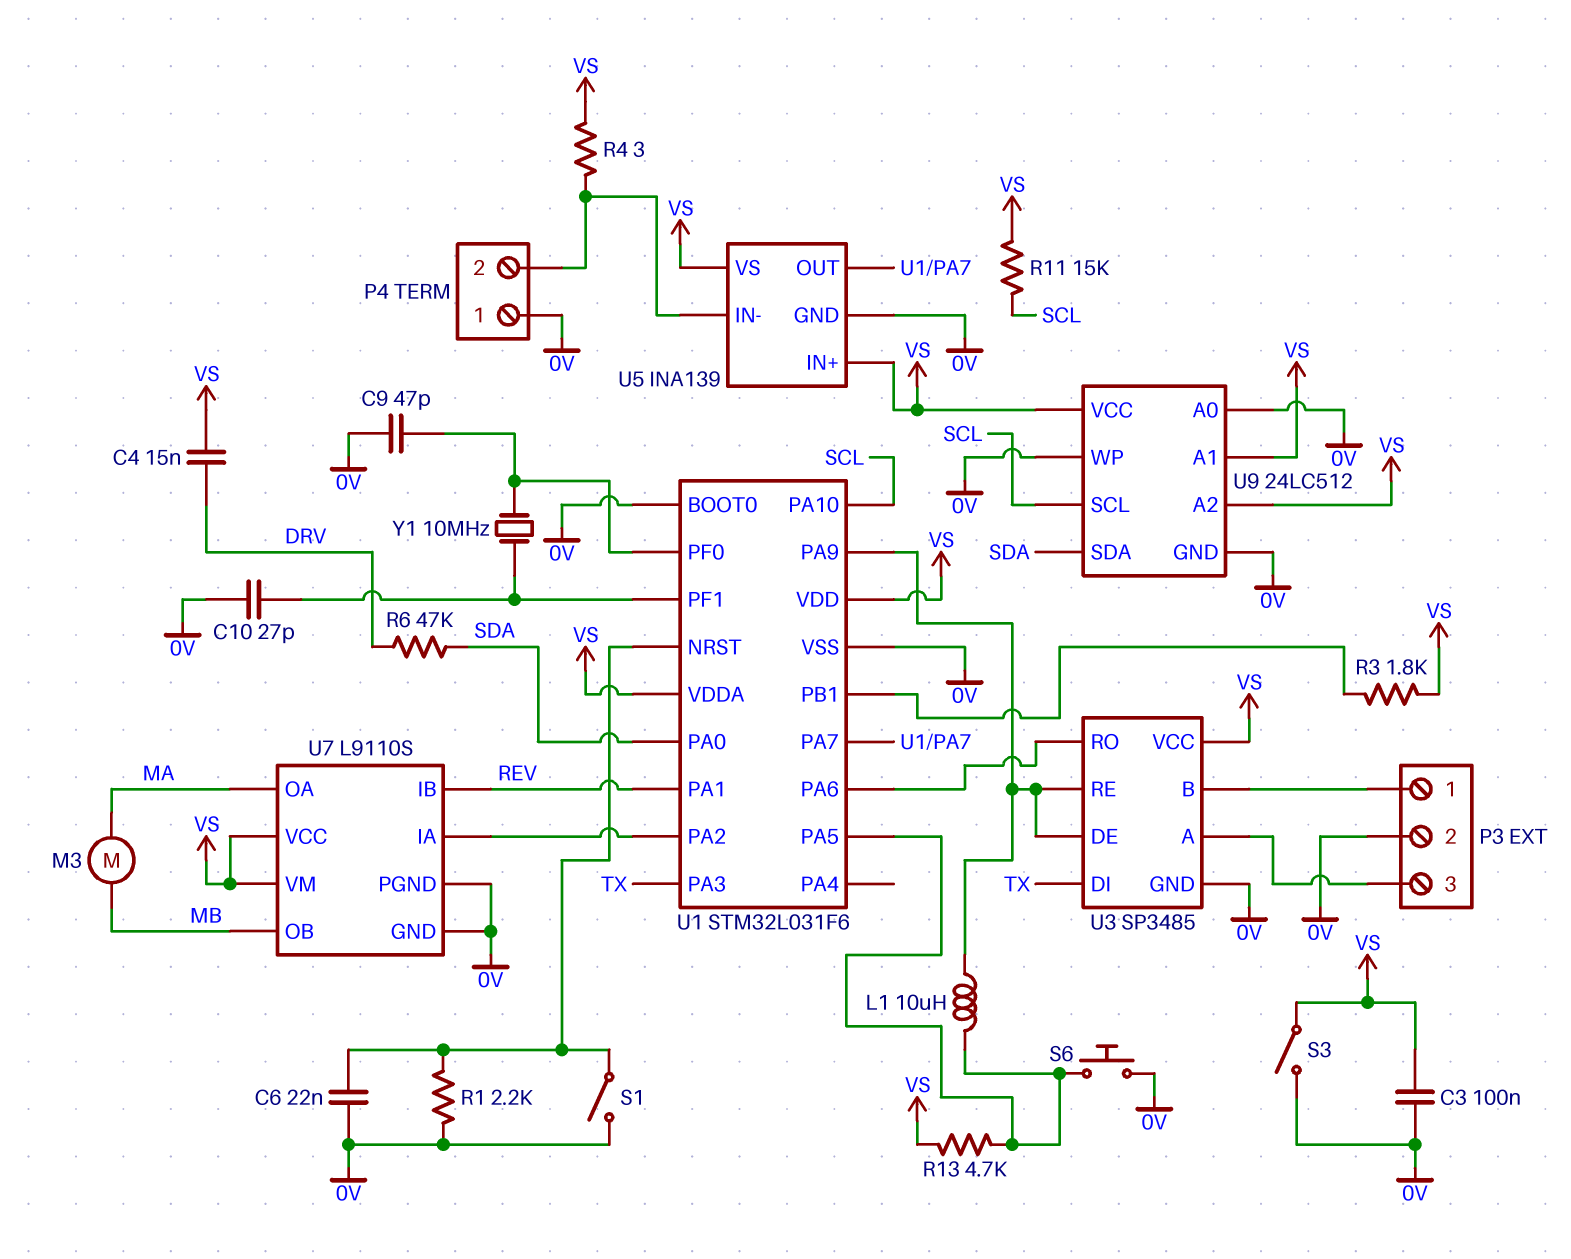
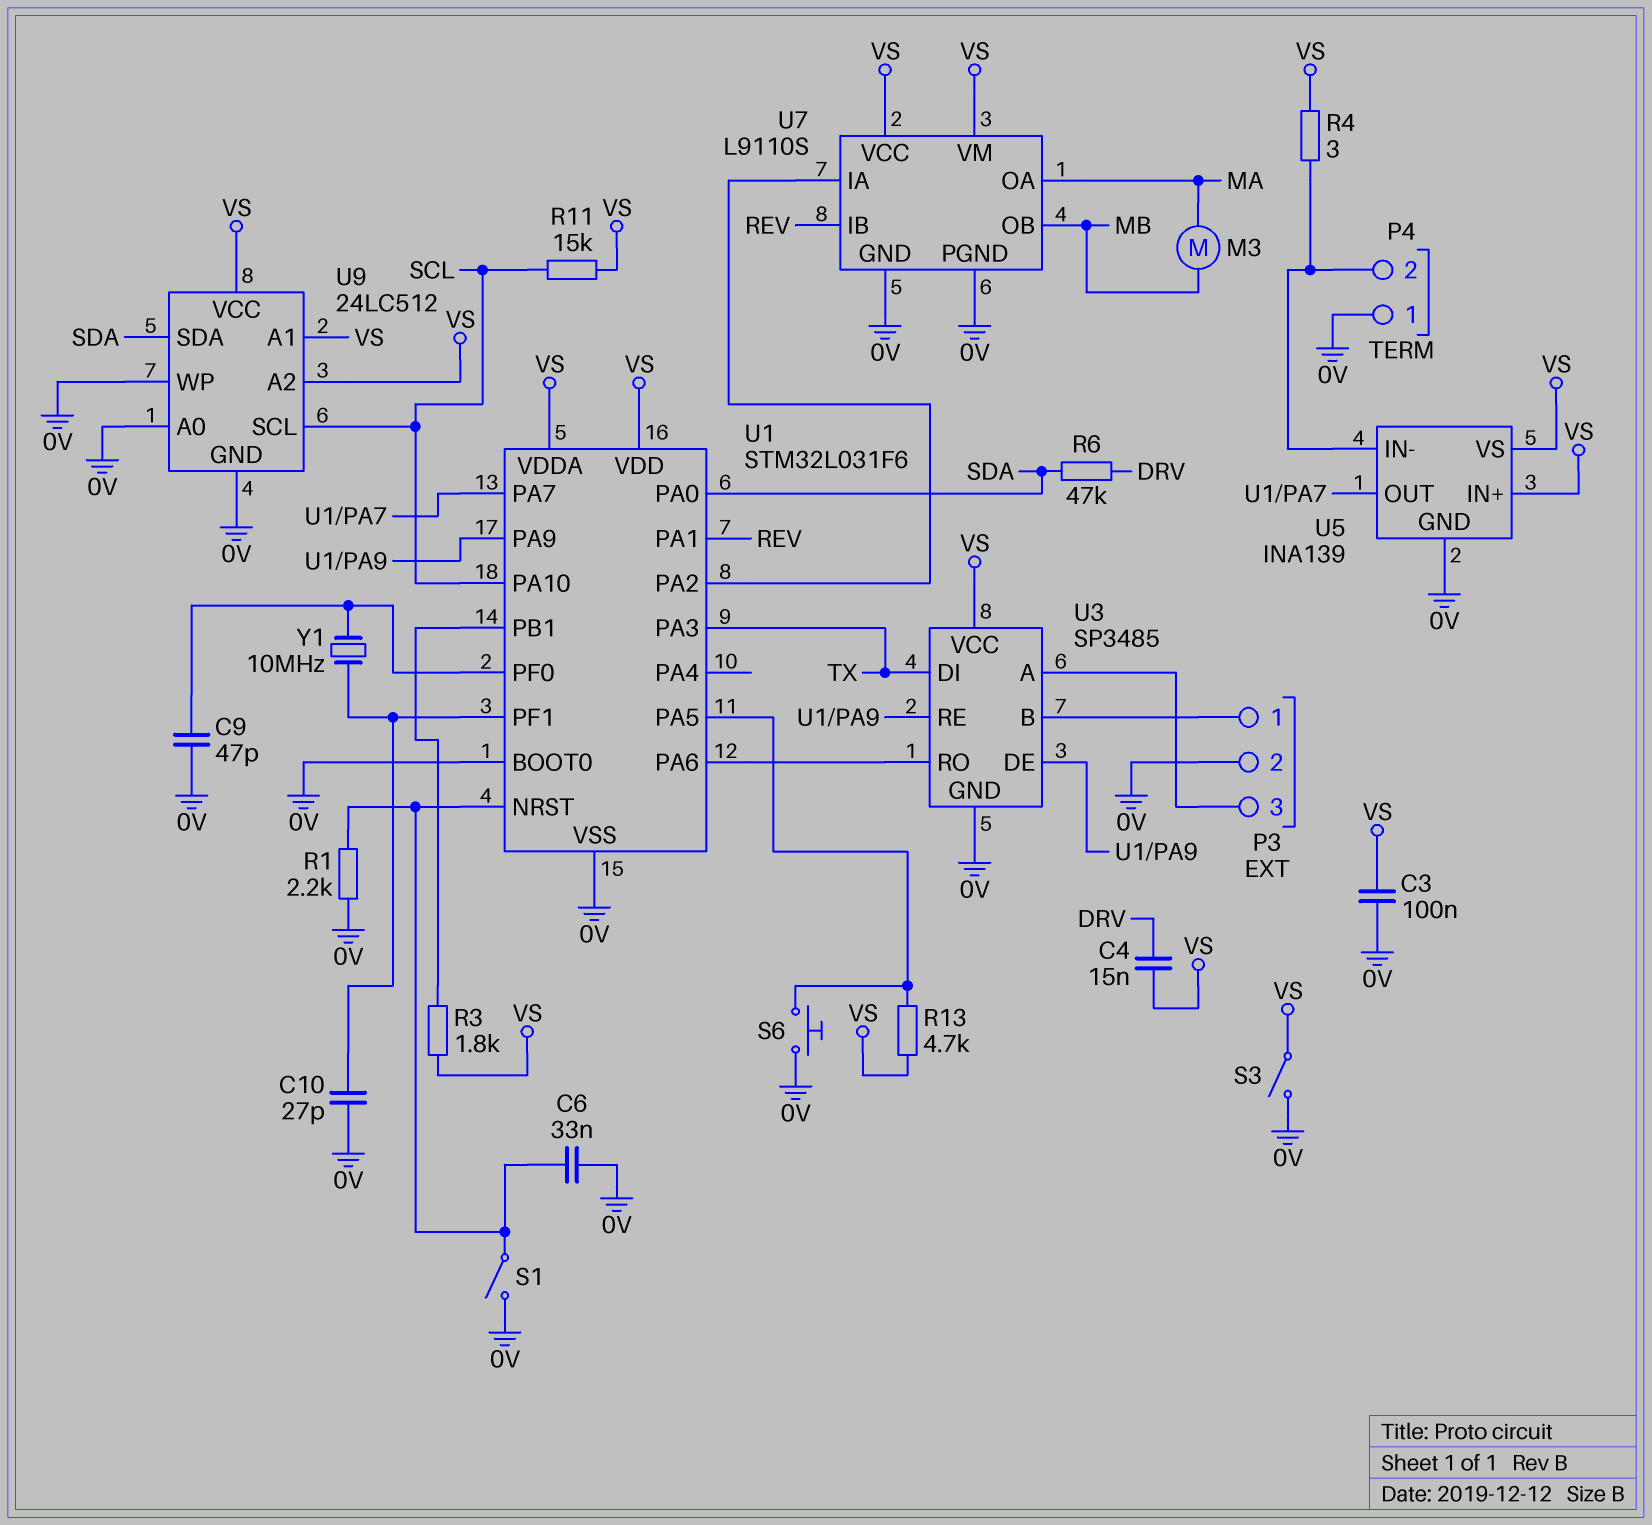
C6: 22nF (0V, U1/NRST) -> 33nF (0V, U1/NRST)
L1: 10uH (U1/PA5, U1/PA9) -> none

